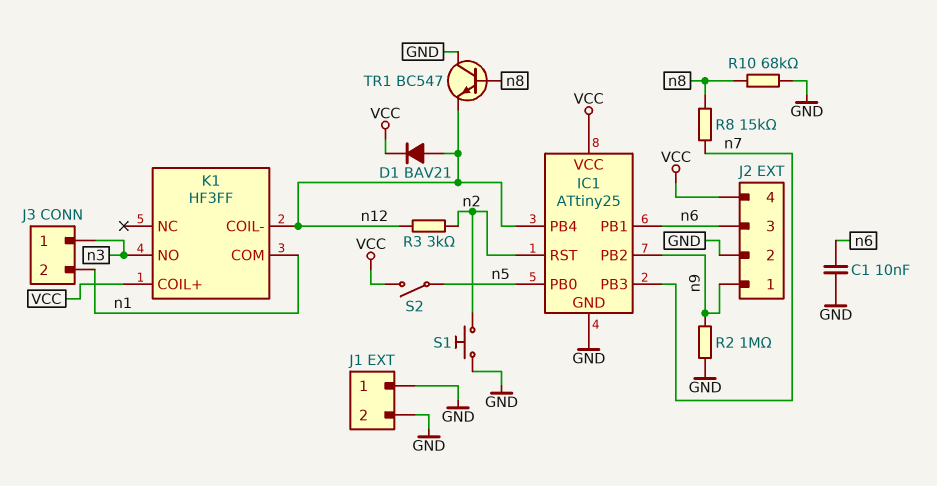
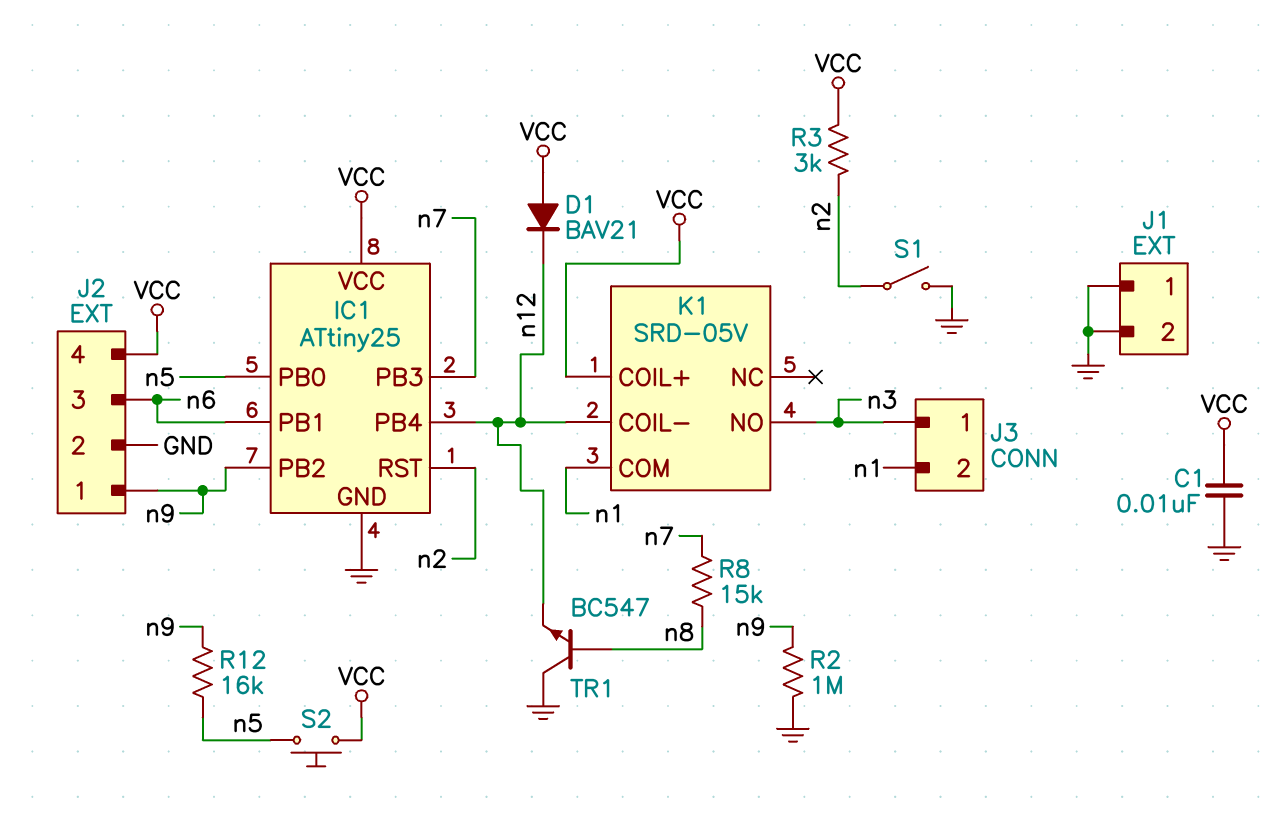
C1: 10nF (GND, n6) -> 10nF (GND, VCC)
D1: diode BAV21 (A n12, K VCC) -> diode BAV21 (A VCC, K n12)
K1: HF3FF -> SRD-05V
R3: 3k (n2, n12) -> 3k (VCC, n2)
R10: 68k (GND, n8) -> none
R12: none -> 16k (n5, n9)
S1: button (GND, n2) -> switch (GND, n2)
S2: switch (VCC, n5) -> button (VCC, n5)

